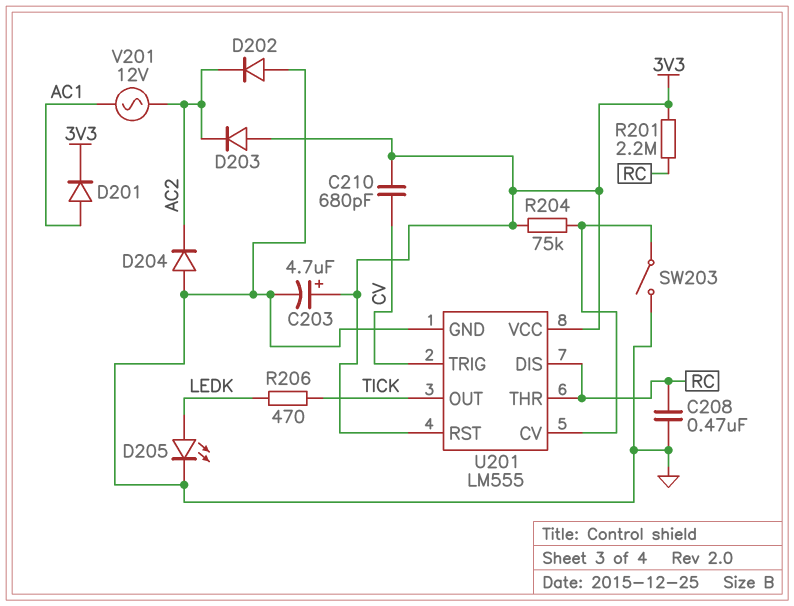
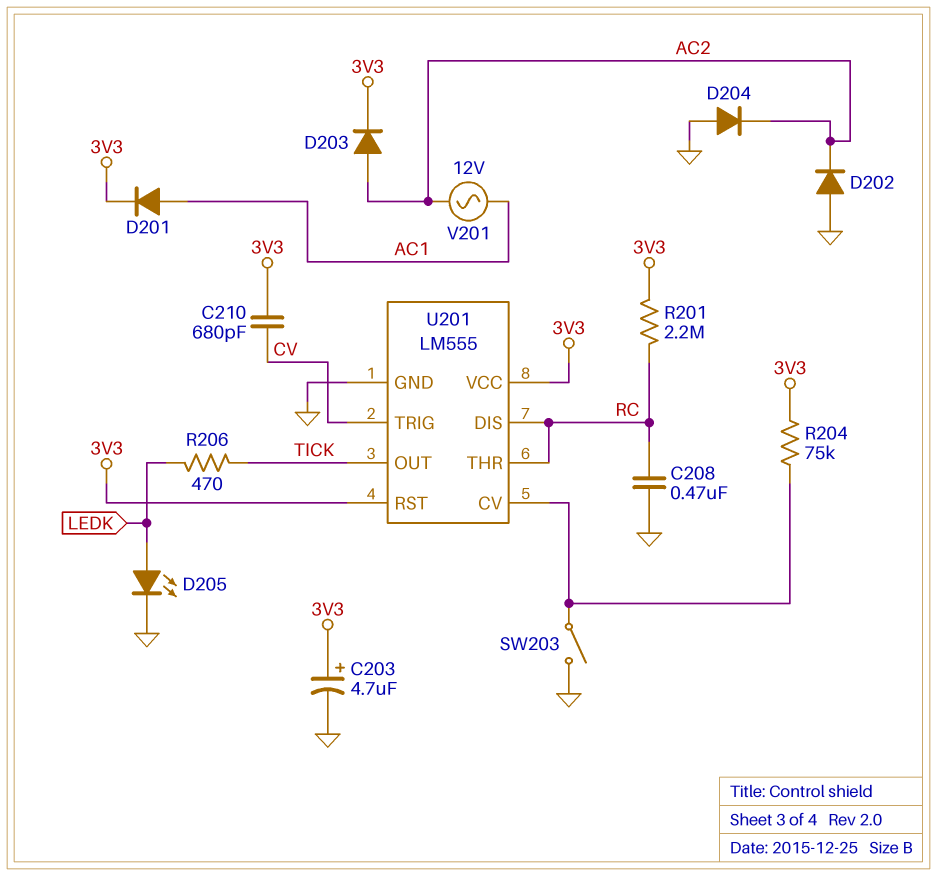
D203: diode (A 3V3, K AC2) -> diode (A AC2, K 3V3)

